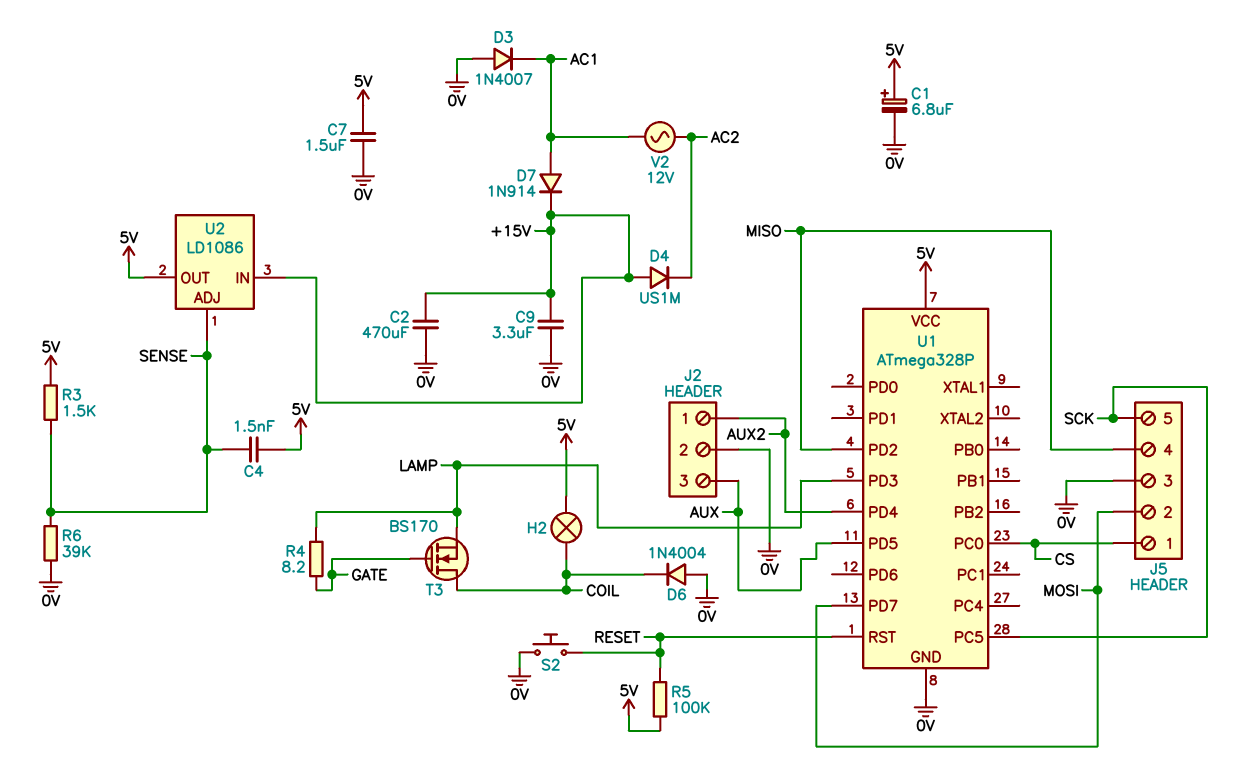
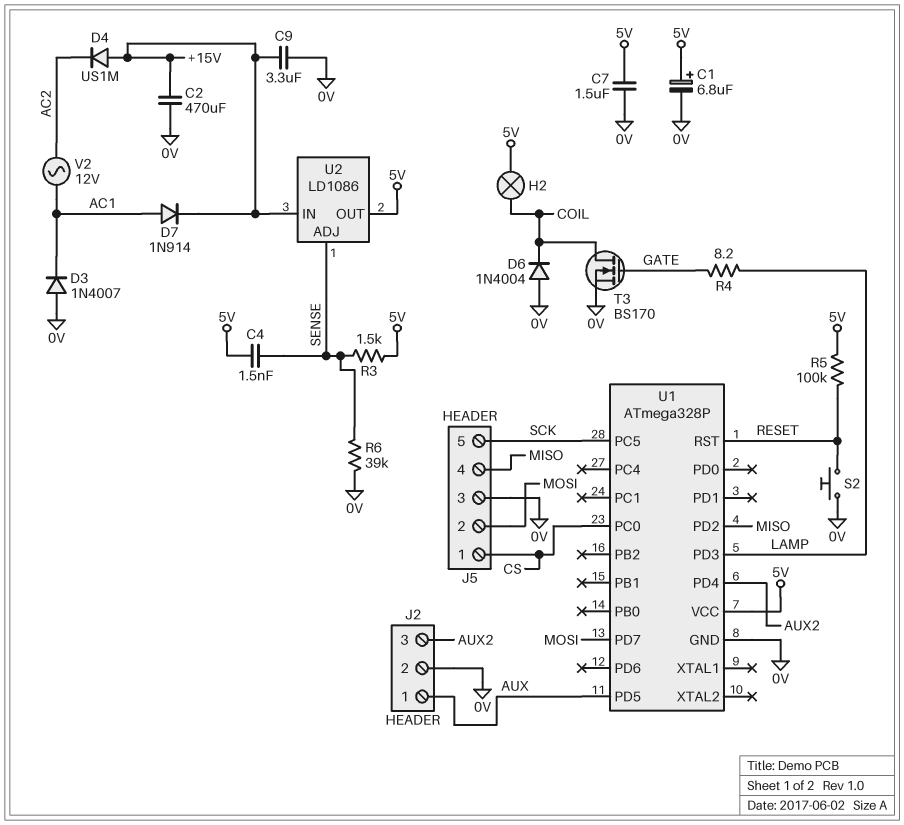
J2 pin 1: AUX2 -> AUX
J2 pin 3: AUX -> AUX2
T3: NMOS BS170 (G GATE, D COIL, S LAMP) -> NMOS BS170 (G GATE, D COIL, S 0V)

